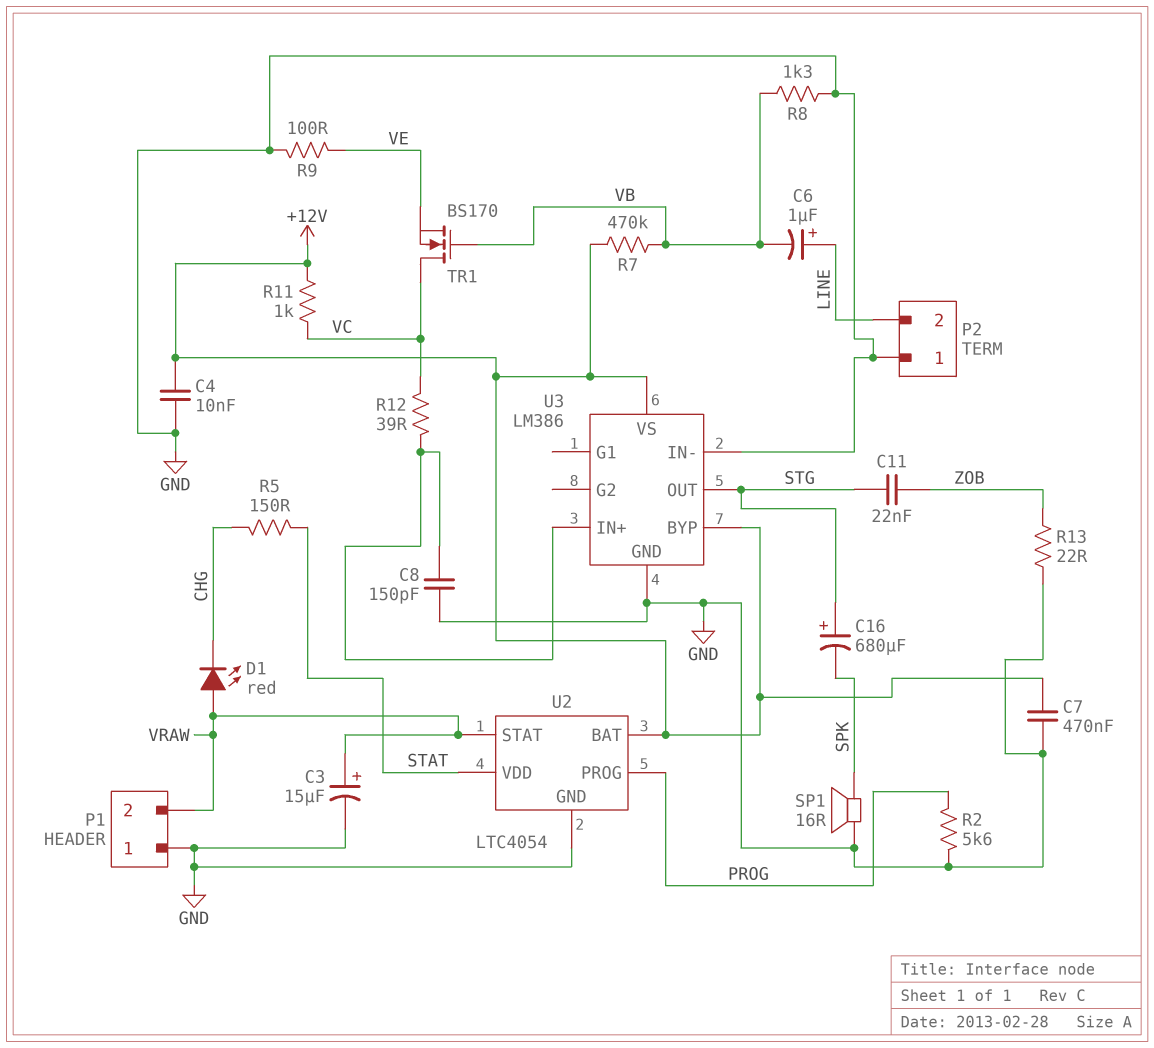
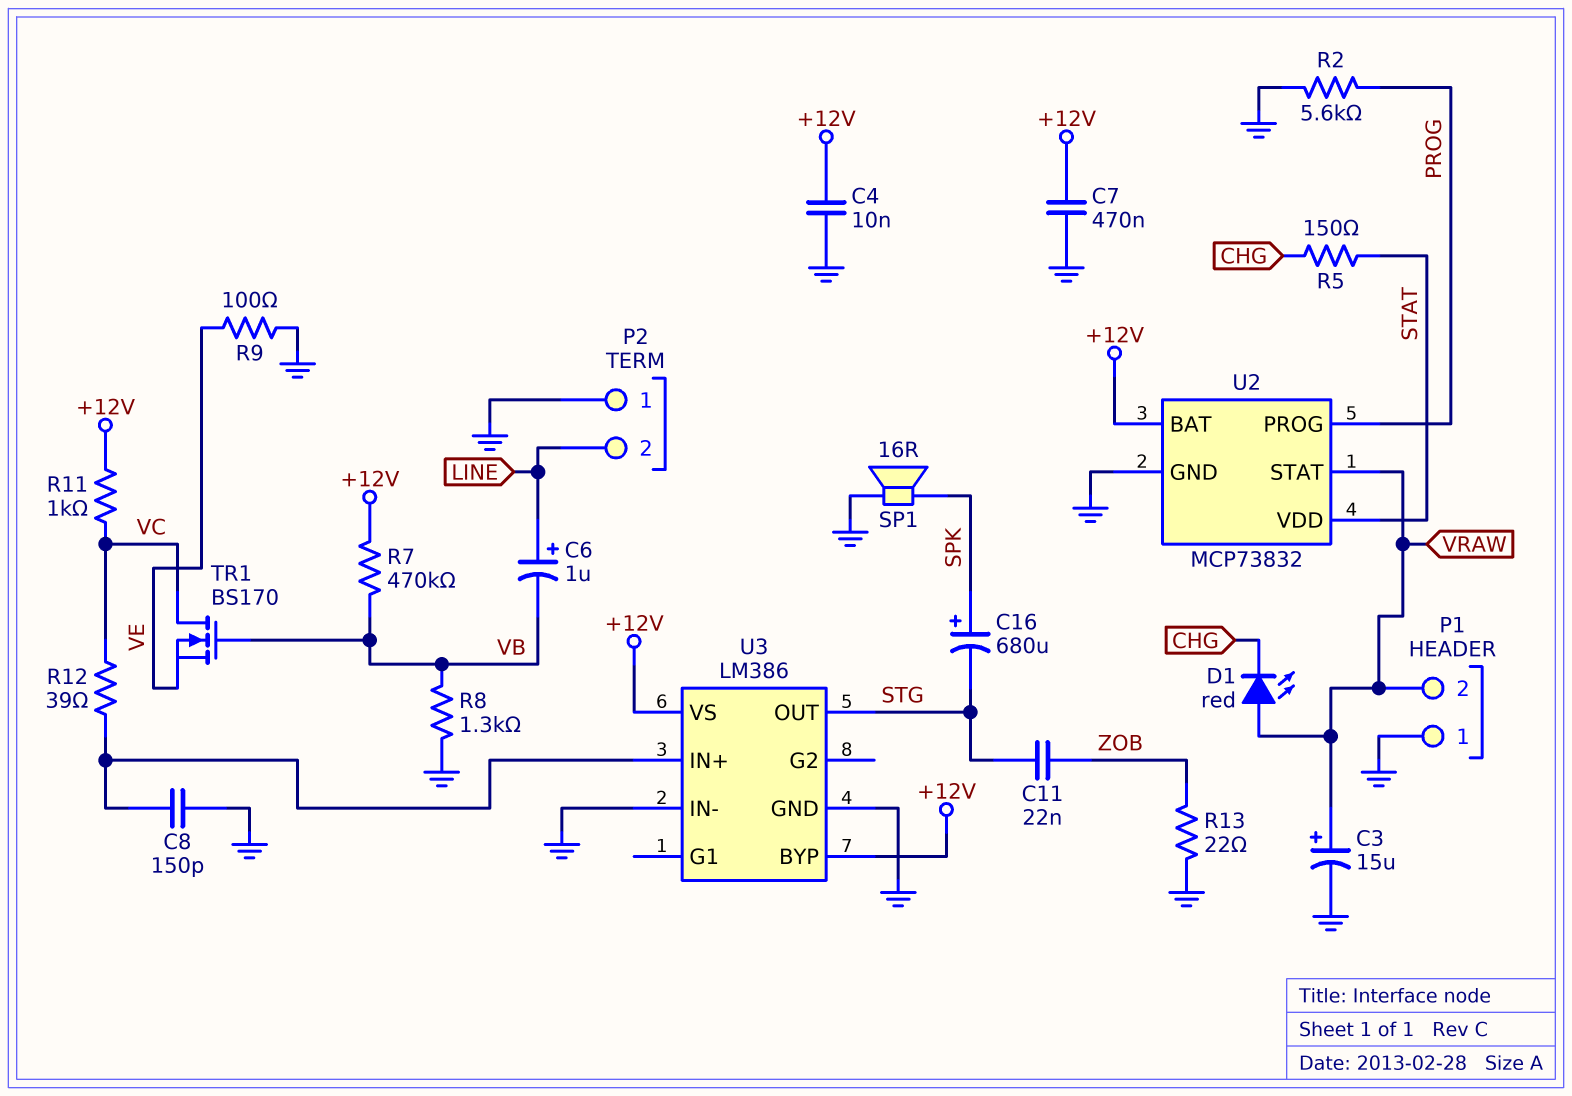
C16: 680uF (plus STG, minus SPK) -> 680uF (plus SPK, minus STG)
U2: LTC4054 -> MCP73832

